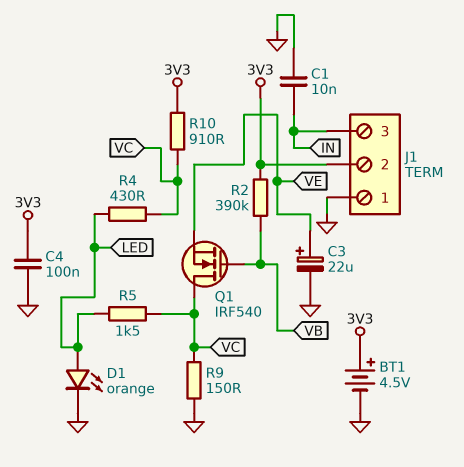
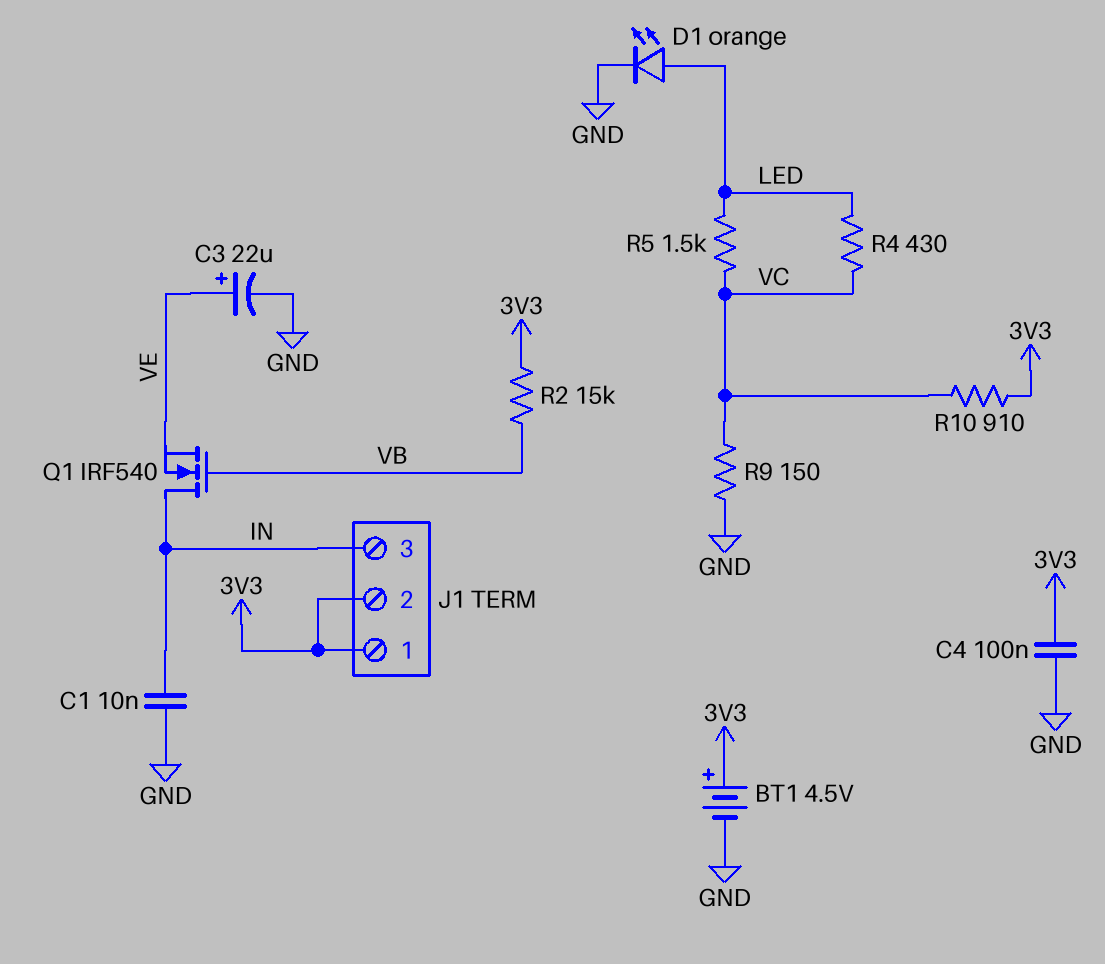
J1 pin 1: GND -> 3V3
Q1: NMOS IRF540 (G VB, D VC, S VE) -> NMOS IRF540 (G VB, D IN, S VE)
R2: 390k (3V3, VB) -> 15k (3V3, VB)

